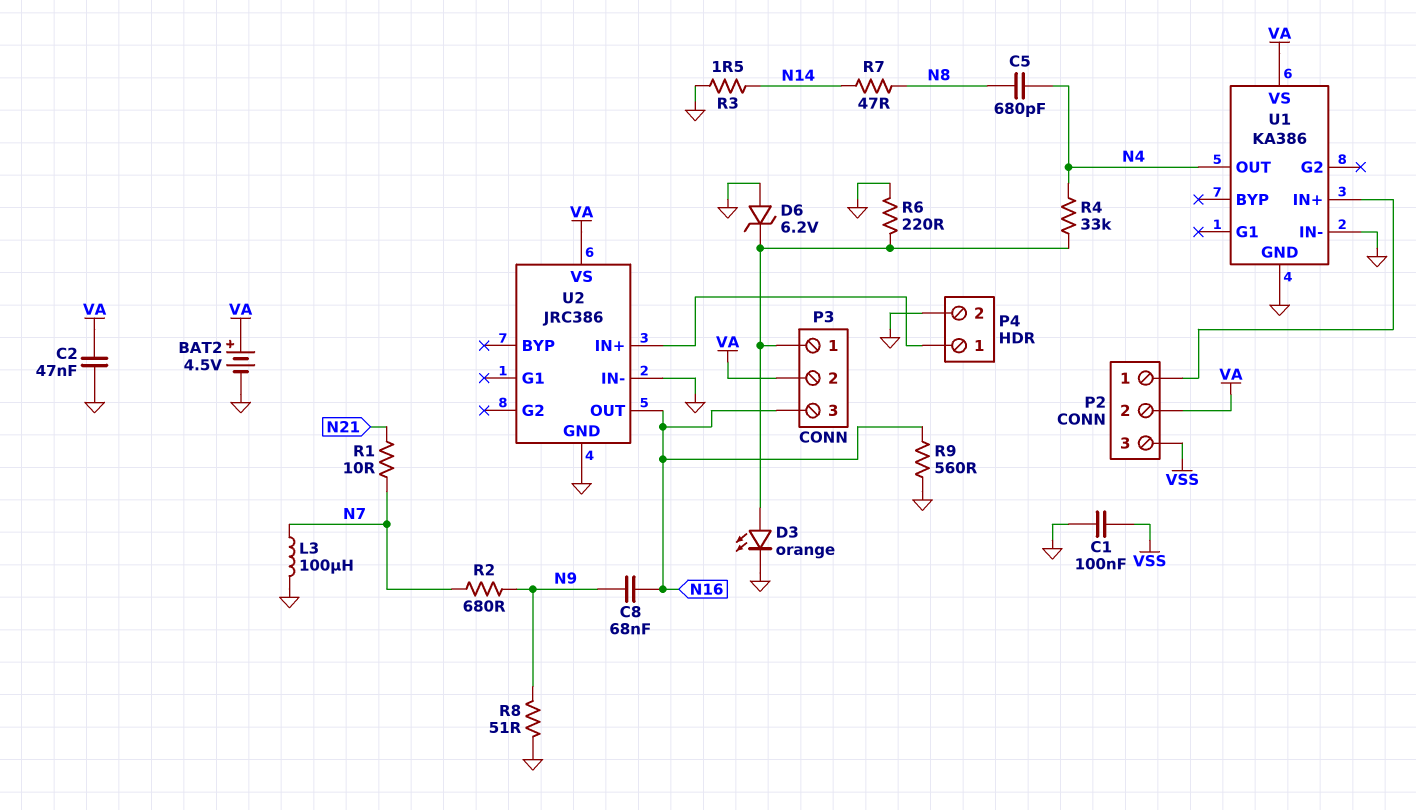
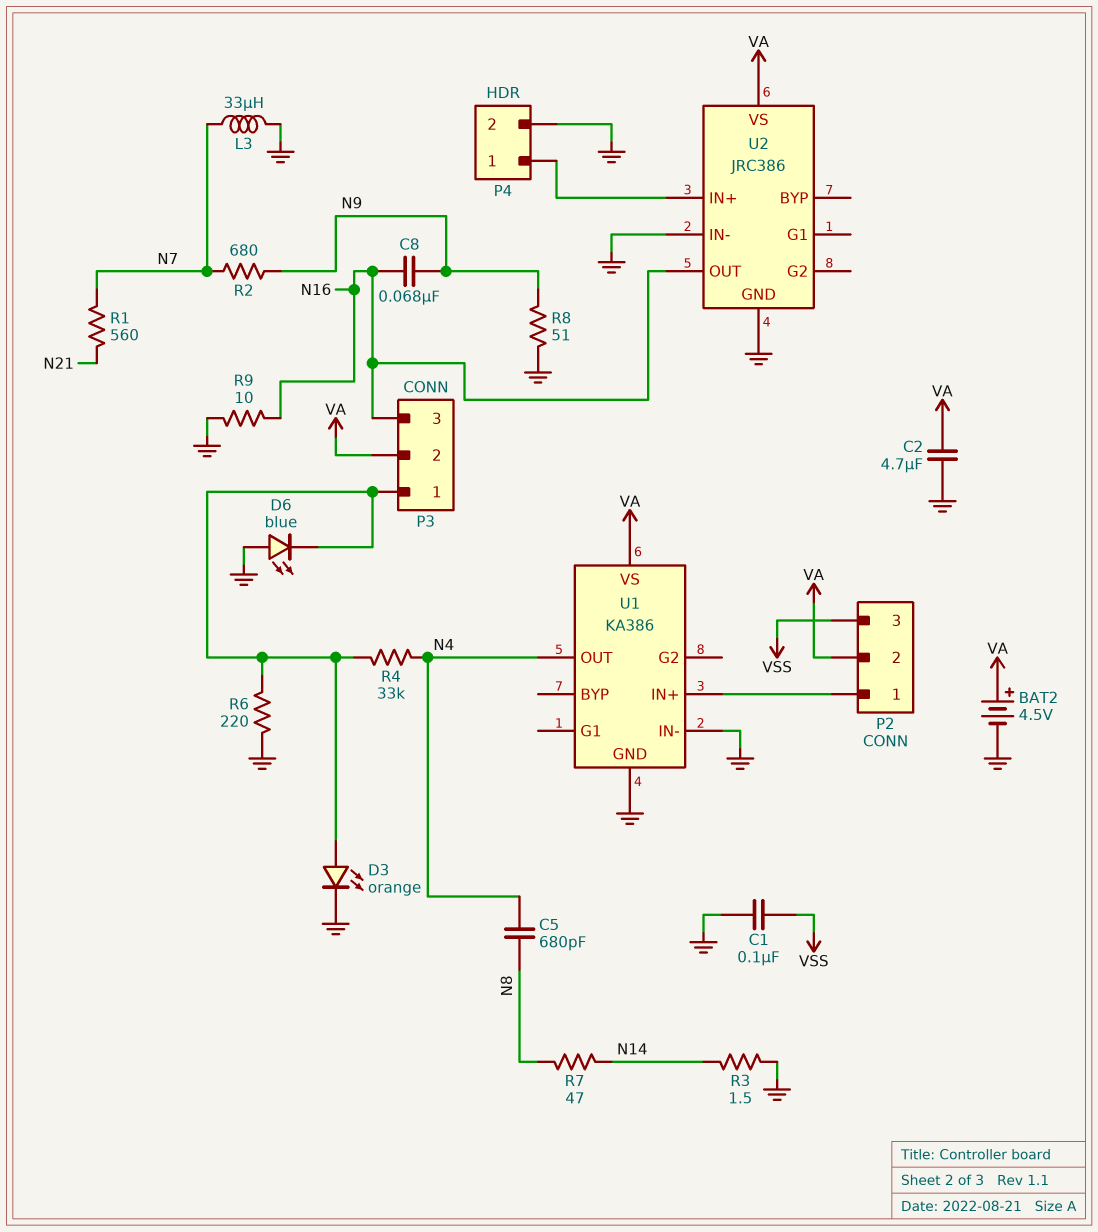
C2: 47nF (GND, VA) -> 4.7uF (GND, VA)
D6: zener 6.2V (A GND, K P3/1) -> LED blue (A GND, K P3/1)
L3: 100uH (GND, N7) -> 33uH (GND, N7)
R1: 10 (N7, N21) -> 560 (N7, N21)
R9: 560 (GND, N16) -> 10 (GND, N16)

